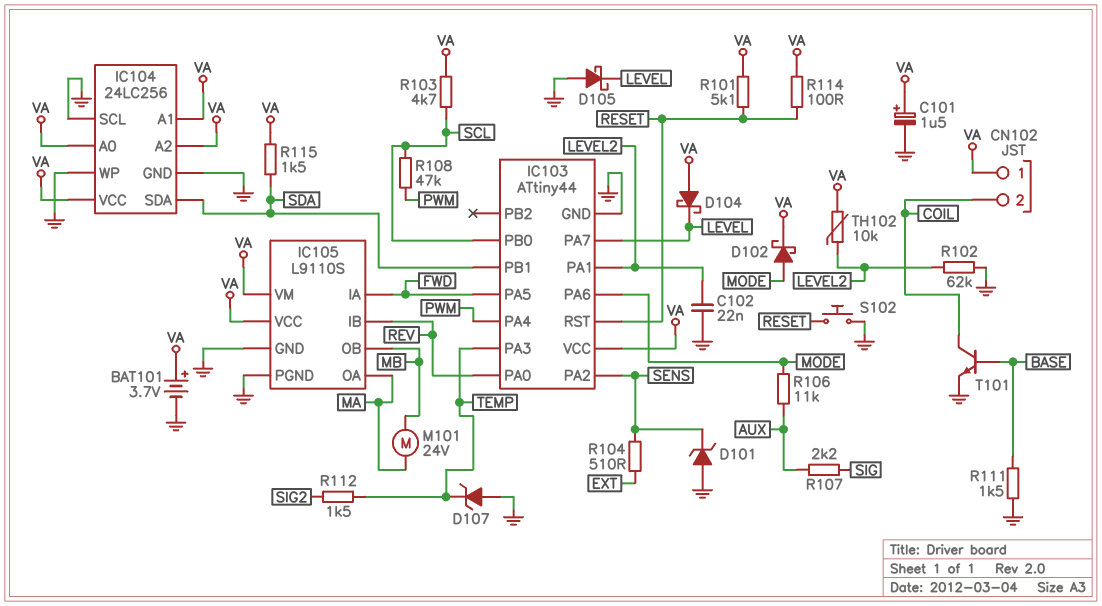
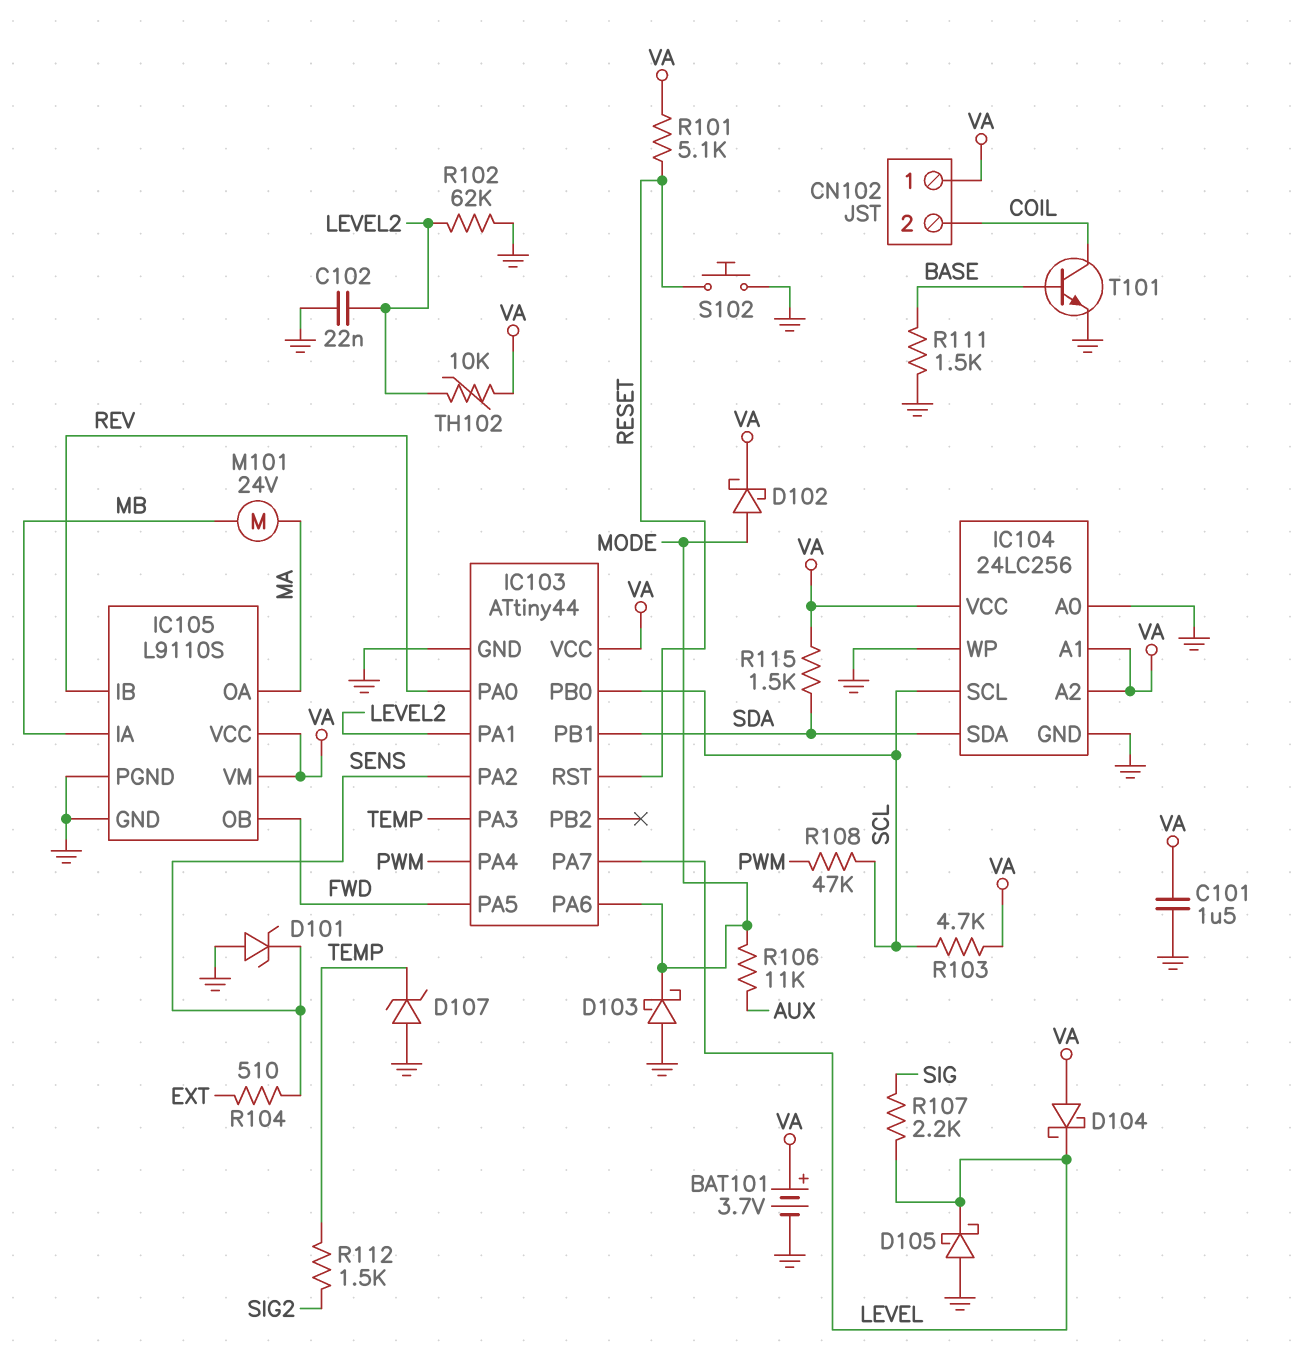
C101: 1.5uF (plus VA, minus GND) -> 1.5uF (GND, VA)
D103: none -> schottky (A GND, K MODE)
IC104 pin A0: VA -> GND
IC104 pin SCL: GND -> SCL
IC105 pin IA: FWD -> MB
IC105 pin OB: MB -> FWD
R107: 2.2k (AUX, SIG) -> 2.2k (LEVEL, SIG)
R114: 100 (RESET, VA) -> none

